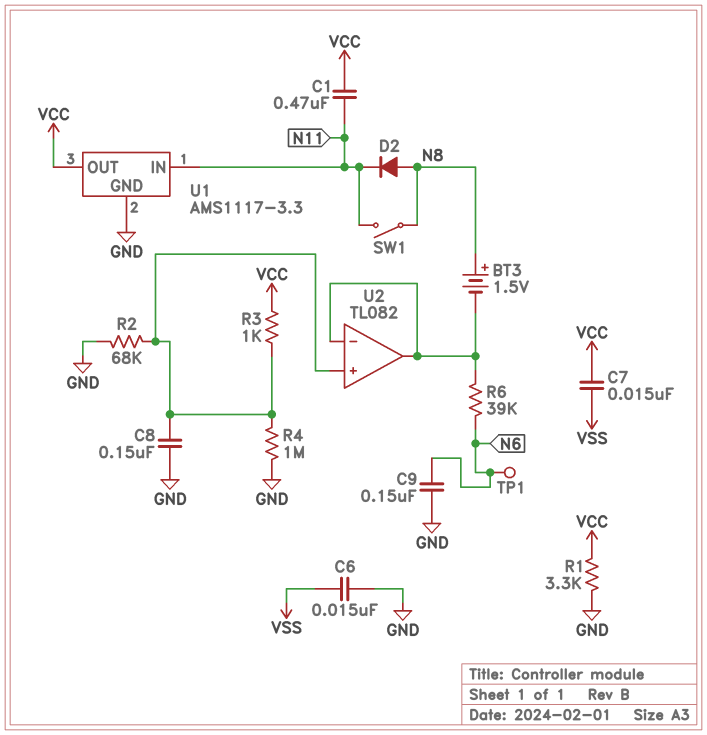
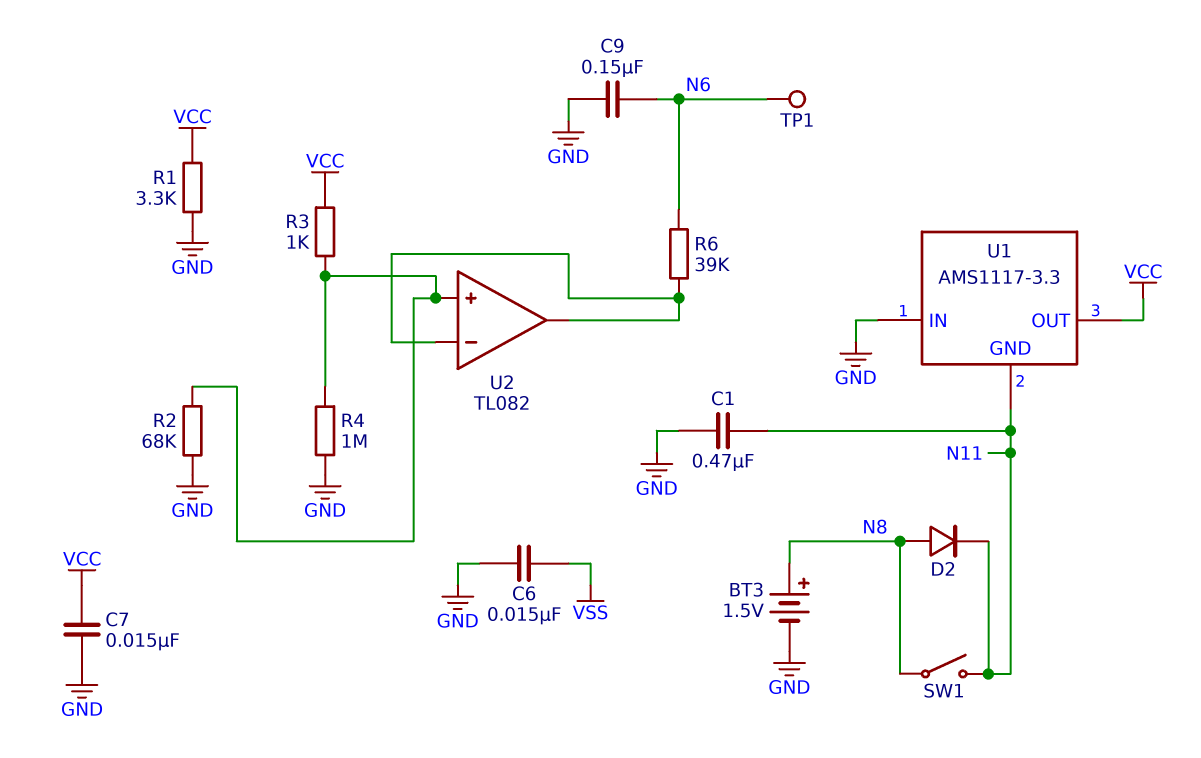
BT3: 1.5V (plus N8, minus U2/in-) -> 1.5V (plus N8, minus GND)
C1: 470nF (N11, VCC) -> 470nF (GND, N11)
C7: 15nF (VCC, VSS) -> 15nF (GND, VCC)
C8: 150nF (GND, U2/in+) -> none
U1 pin GND: GND -> N11
U1 pin IN: N11 -> GND

